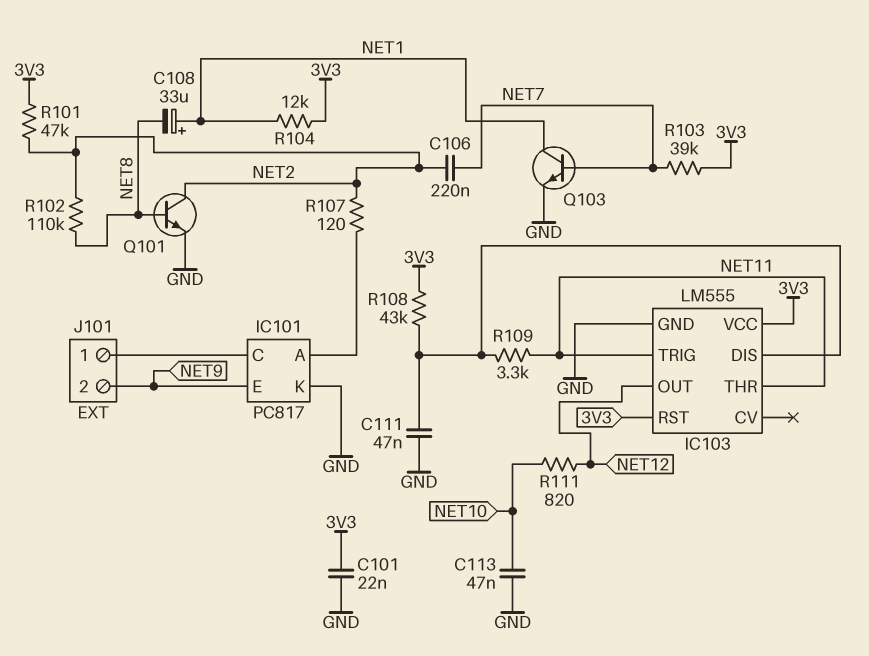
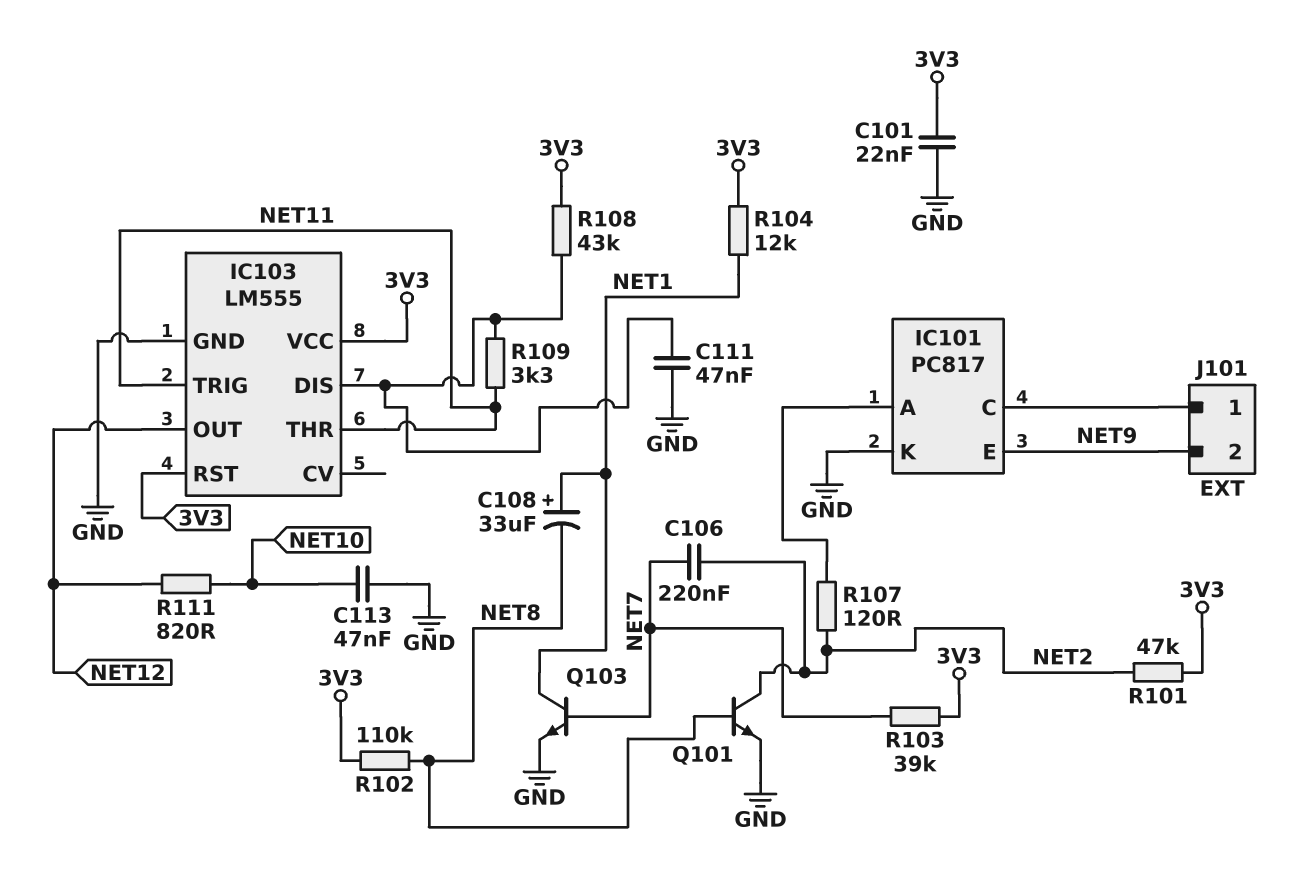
R102: 110k (NET2, NET8) -> 110k (3V3, NET8)

